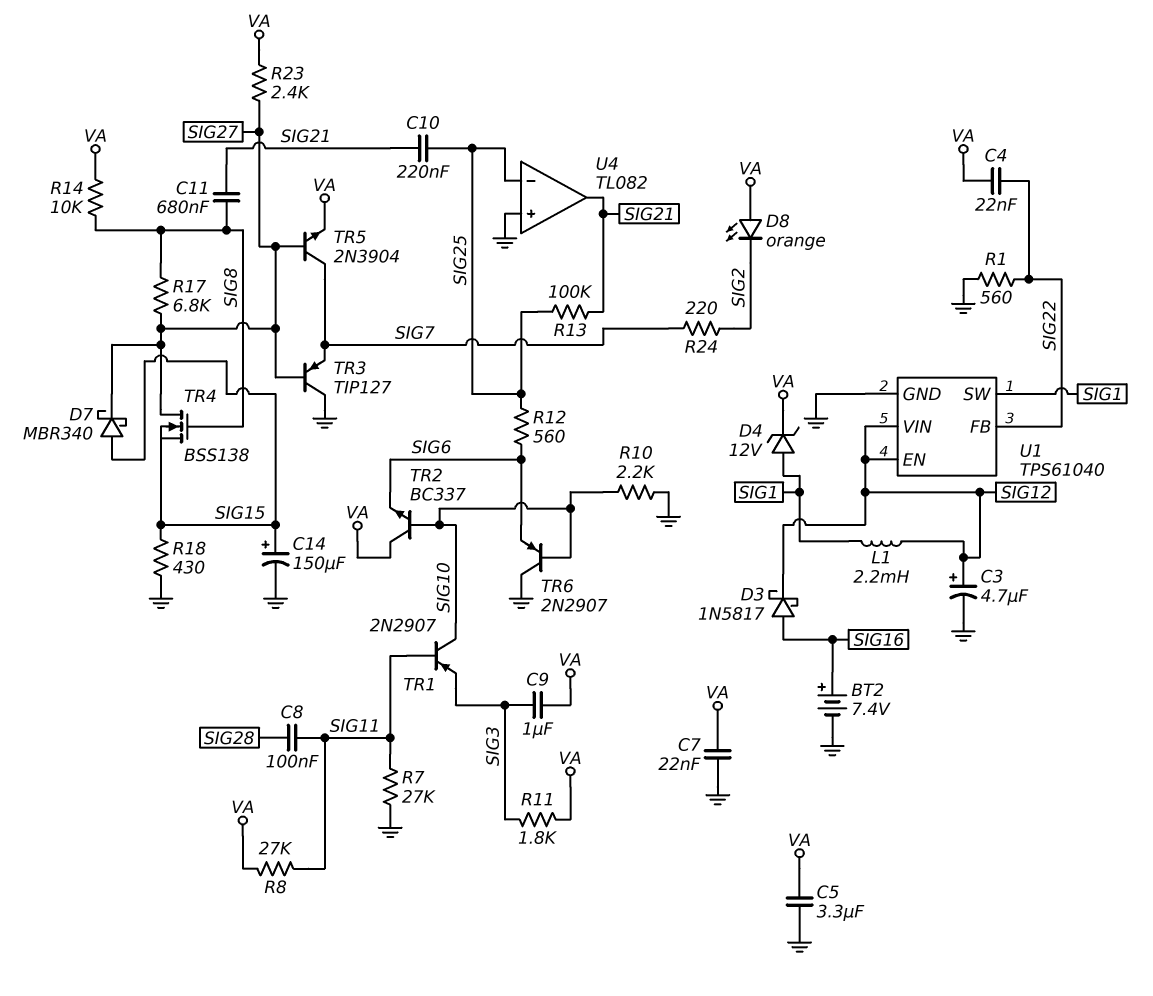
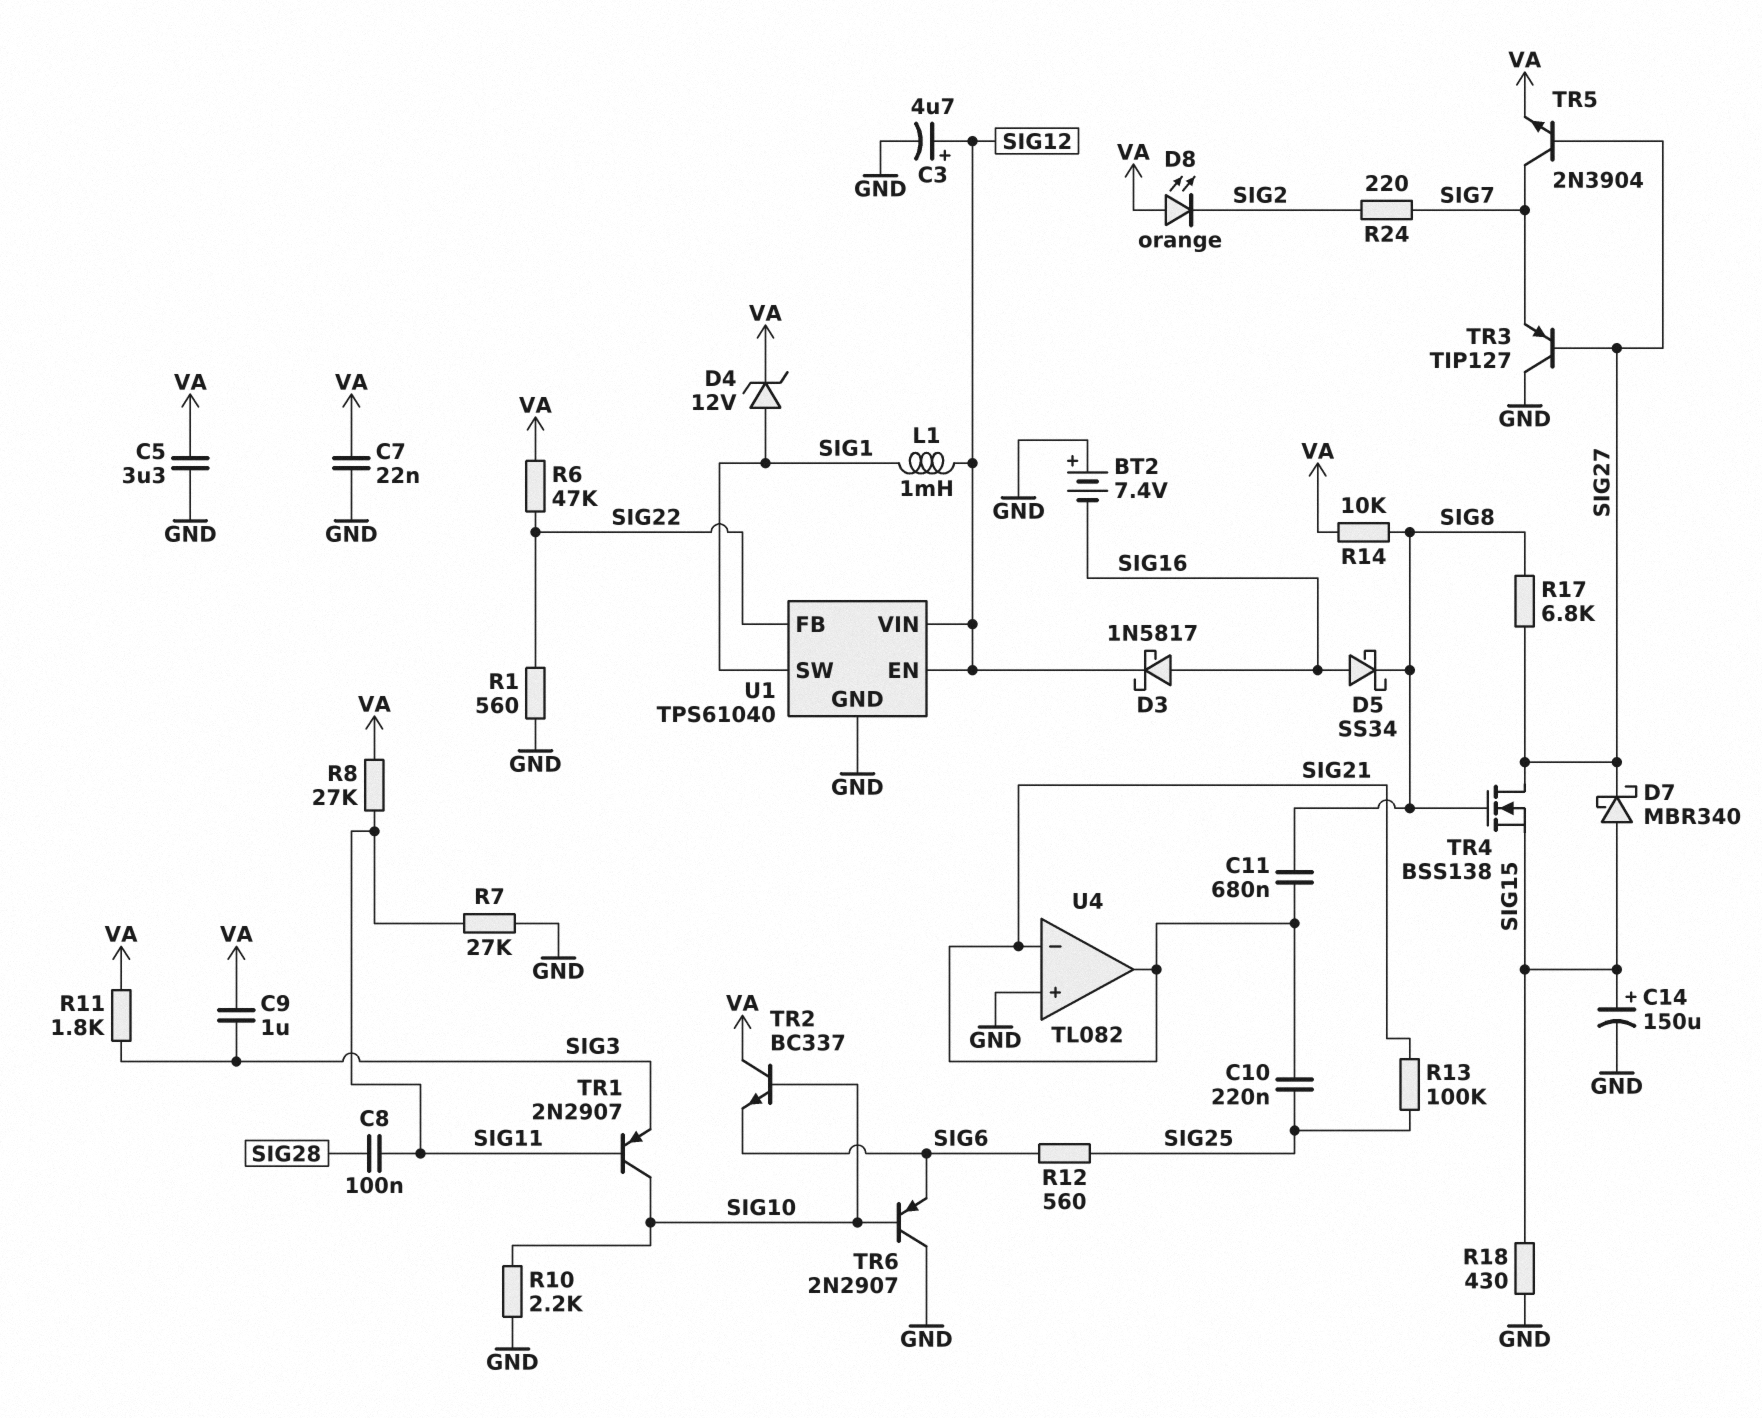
BT2: 7.4V (plus SIG16, minus GND) -> 7.4V (plus GND, minus SIG16)
C4: 22nF (SIG22, VA) -> none
D5: none -> schottky SS34 (A SIG16, K SIG8)
L1: 2.2mH (SIG1, SIG12) -> 1mH (SIG1, SIG12)
R6: none -> 47k (SIG22, VA)
R23: 2.4k (SIG27, VA) -> none
U4 pin in-: SIG25 -> SIG21

